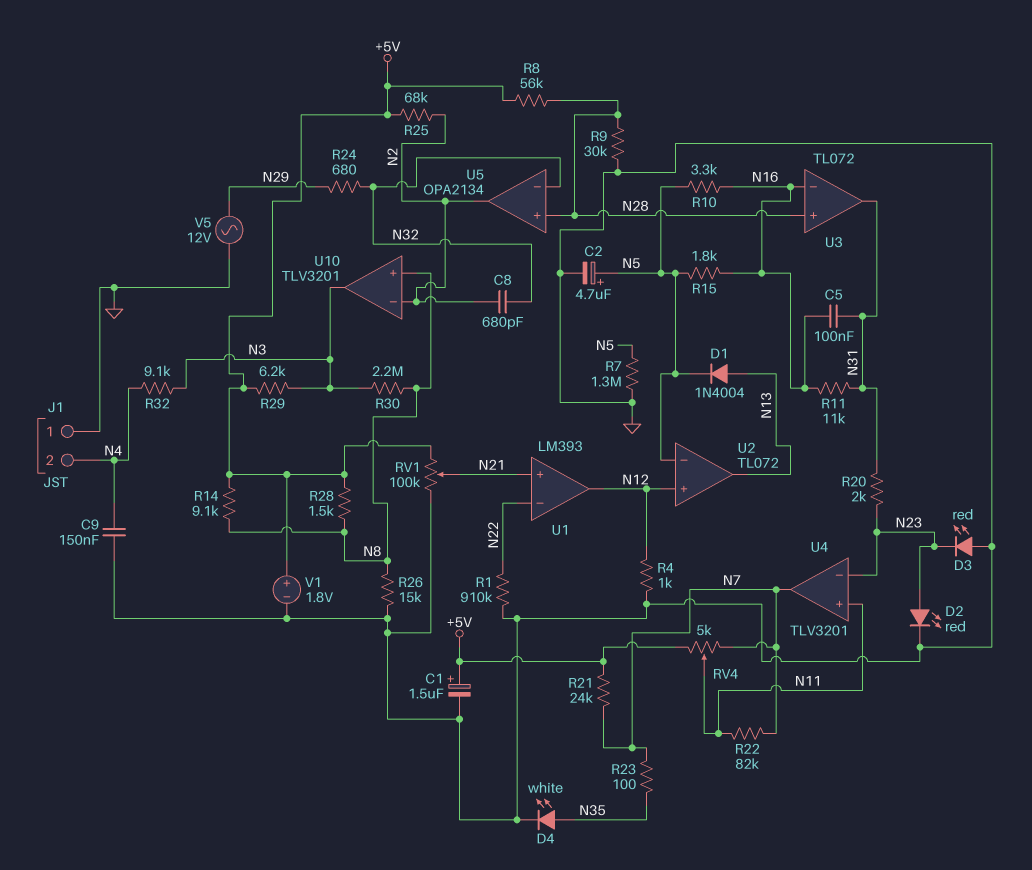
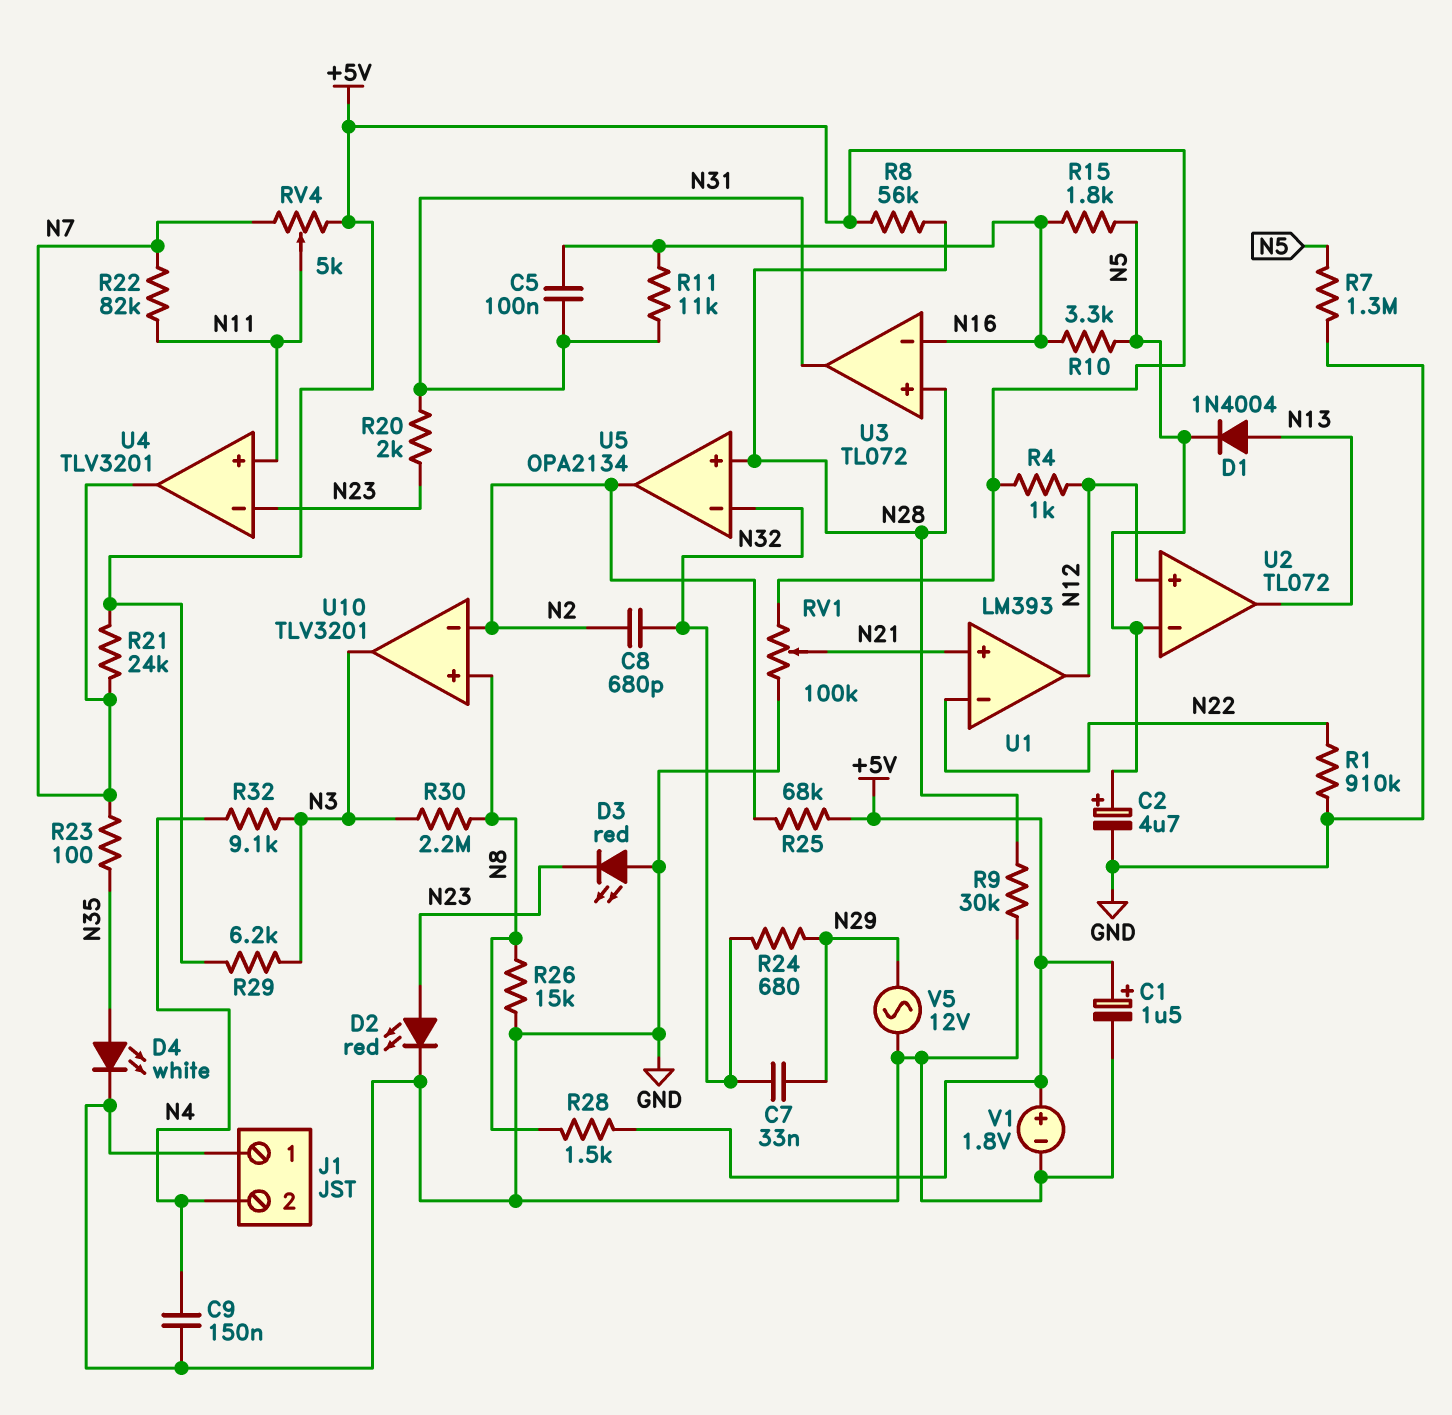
C7: none -> 33nF (N29, N32)
R4: 1k (GND, N12) -> 1k (+5V, N12)
R14: 9.1k (+5V, N8) -> none

